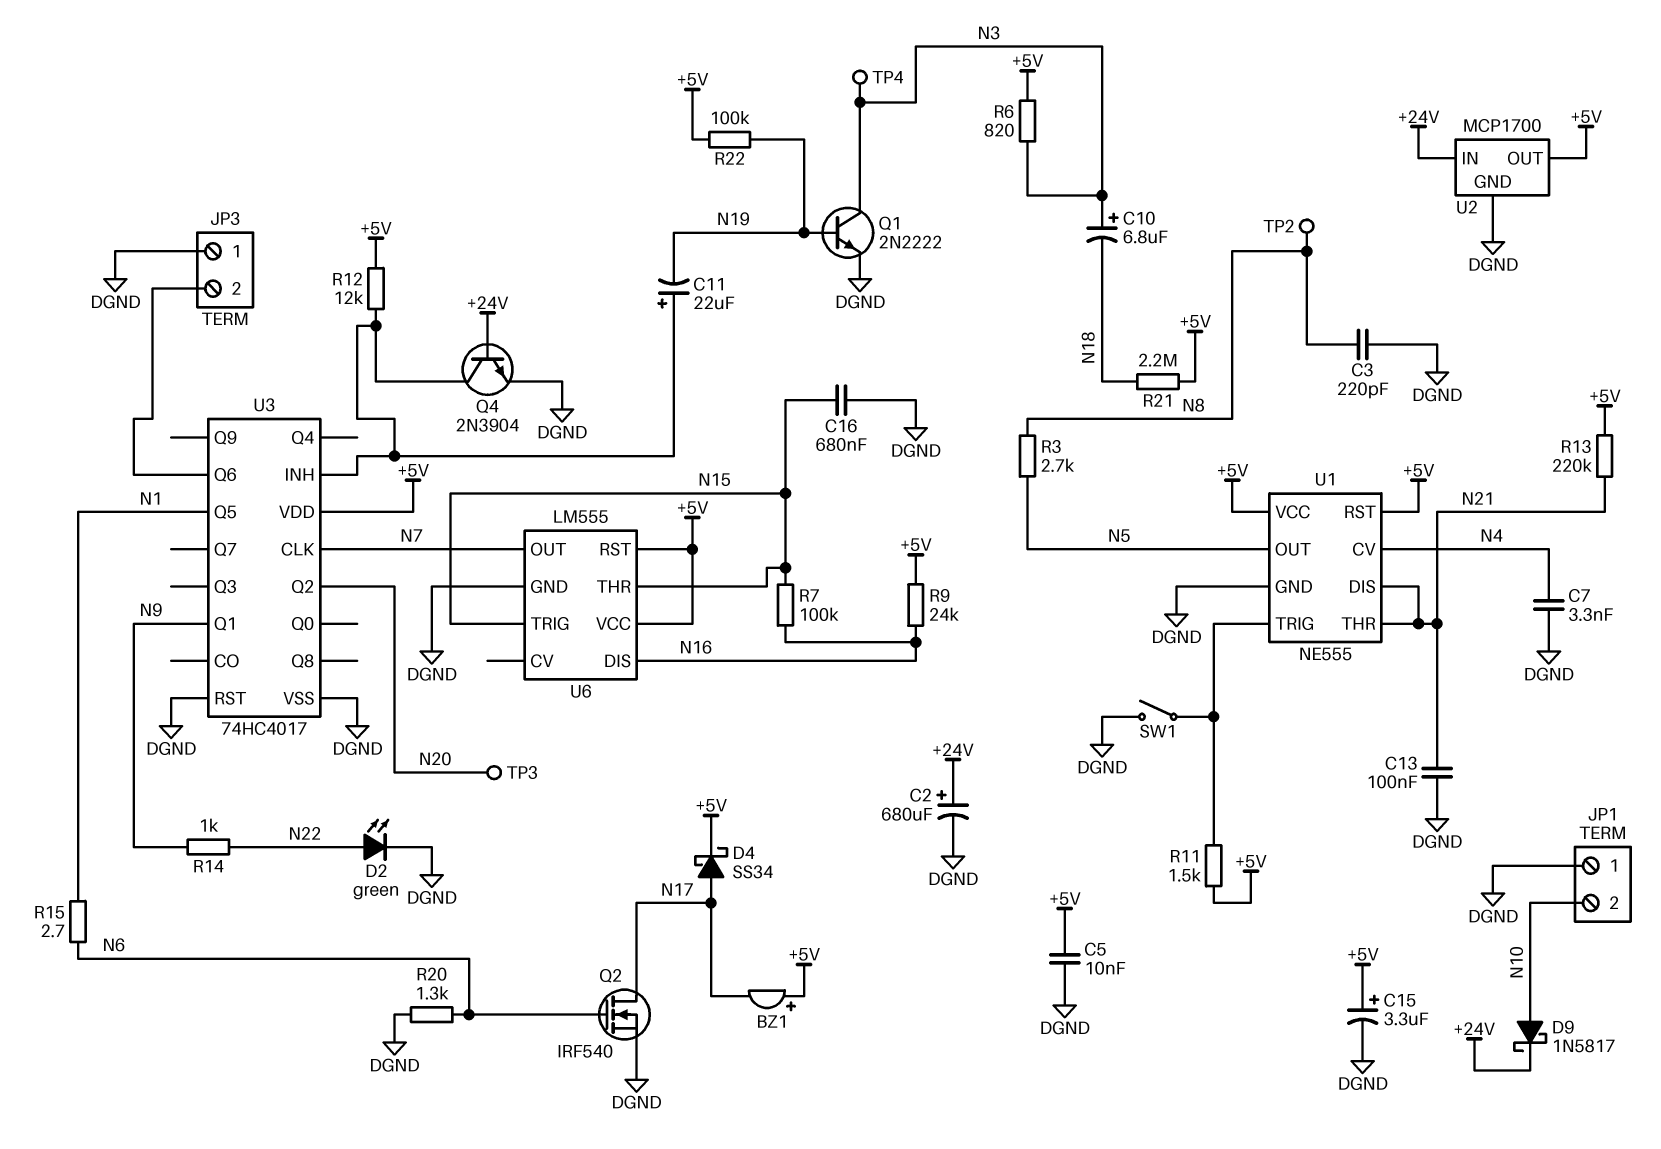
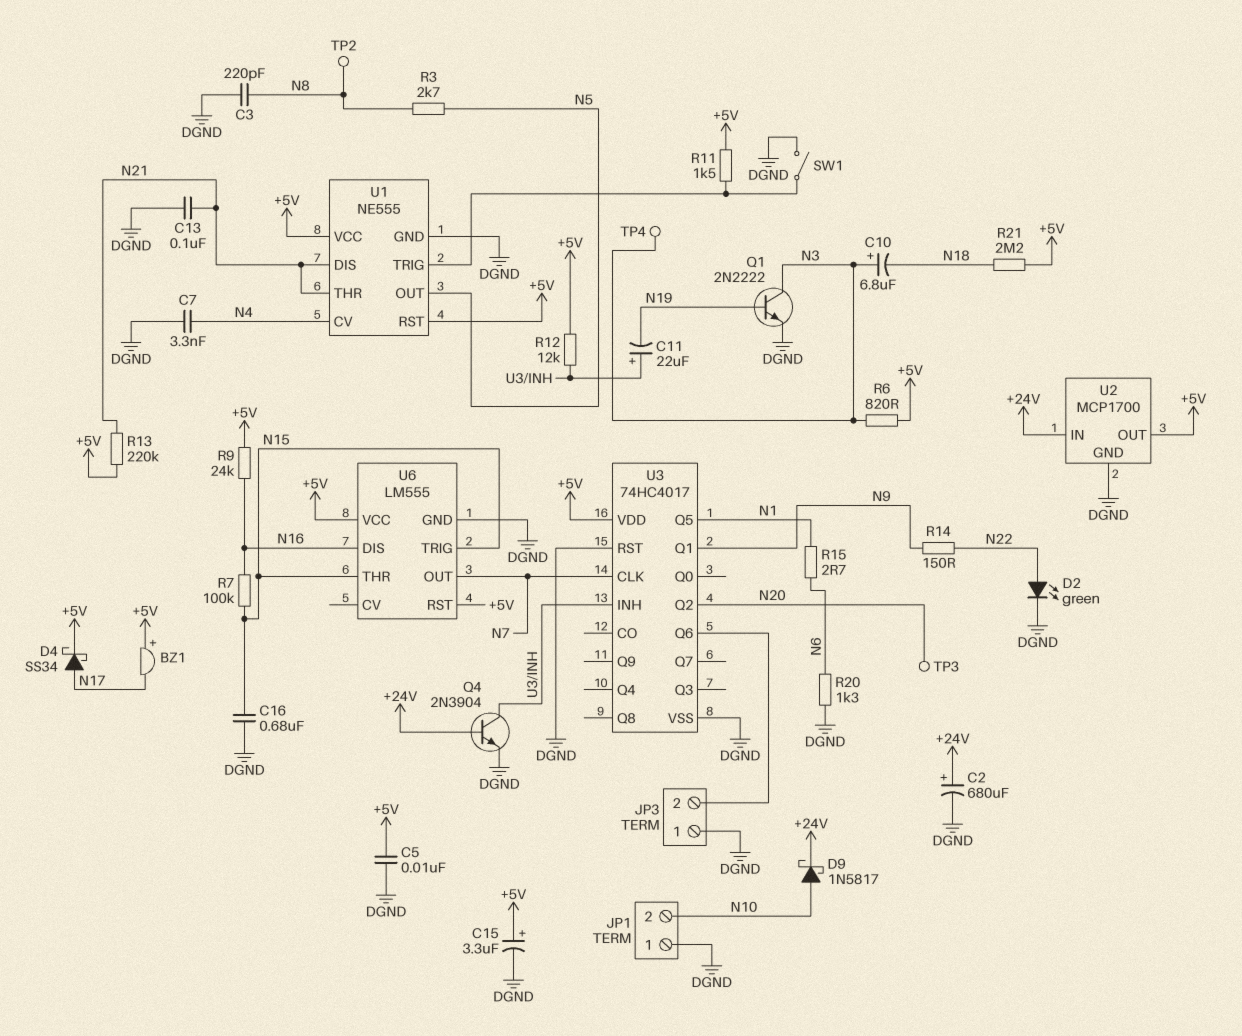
Q2: NMOS IRF540 (G N6, D N17, S DGND) -> none
R14: 1k (N9, N22) -> 150 (N9, N22)
R22: 100k (+5V, N19) -> none

